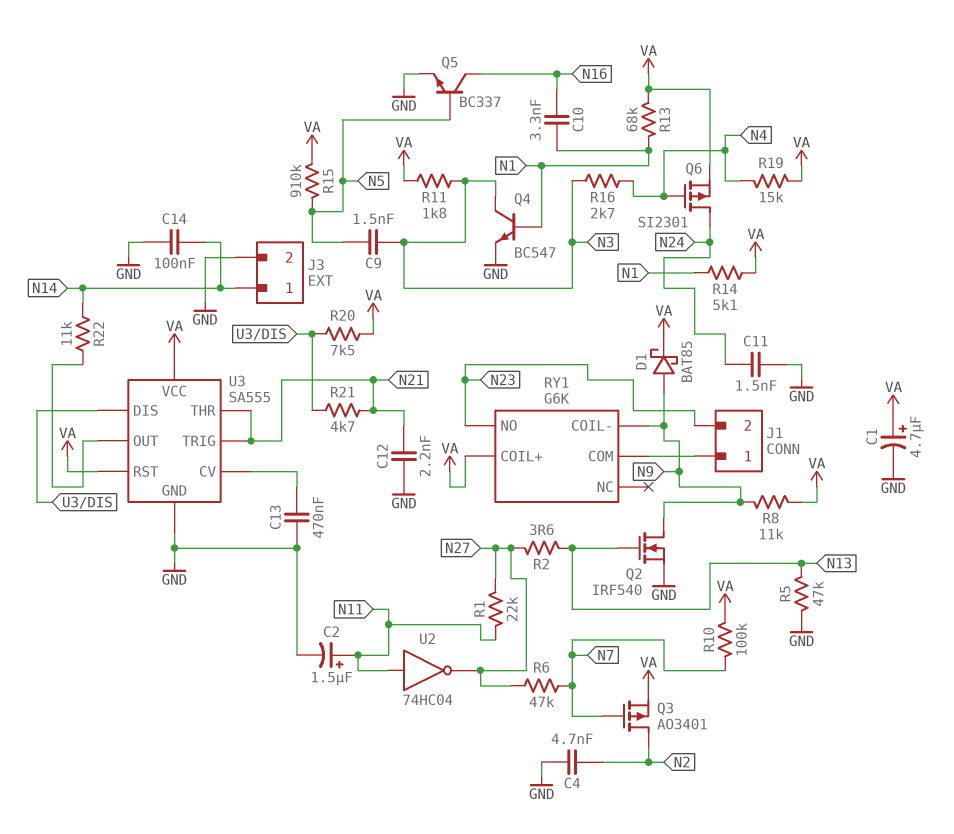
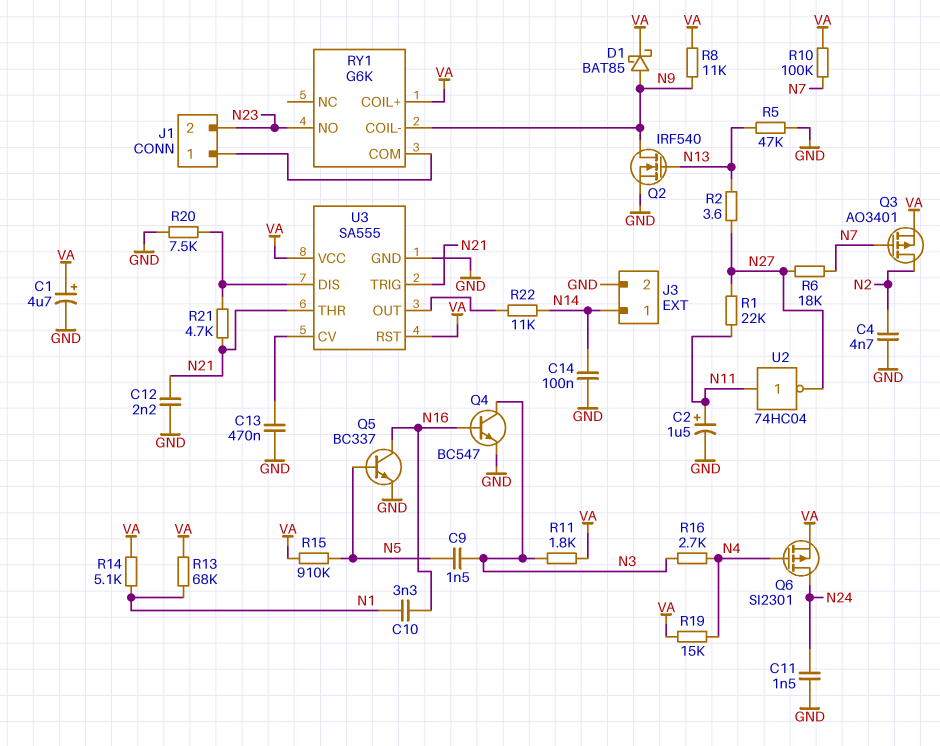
Q4: NPN BC547 (B N1, C N3, E GND) -> NPN BC547 (B N16, C N3, E GND)
R6: 47k (N7, N27) -> 18k (N7, N27)
R20: 7.5k (U3/DIS, VA) -> 7.5k (GND, U3/DIS)

